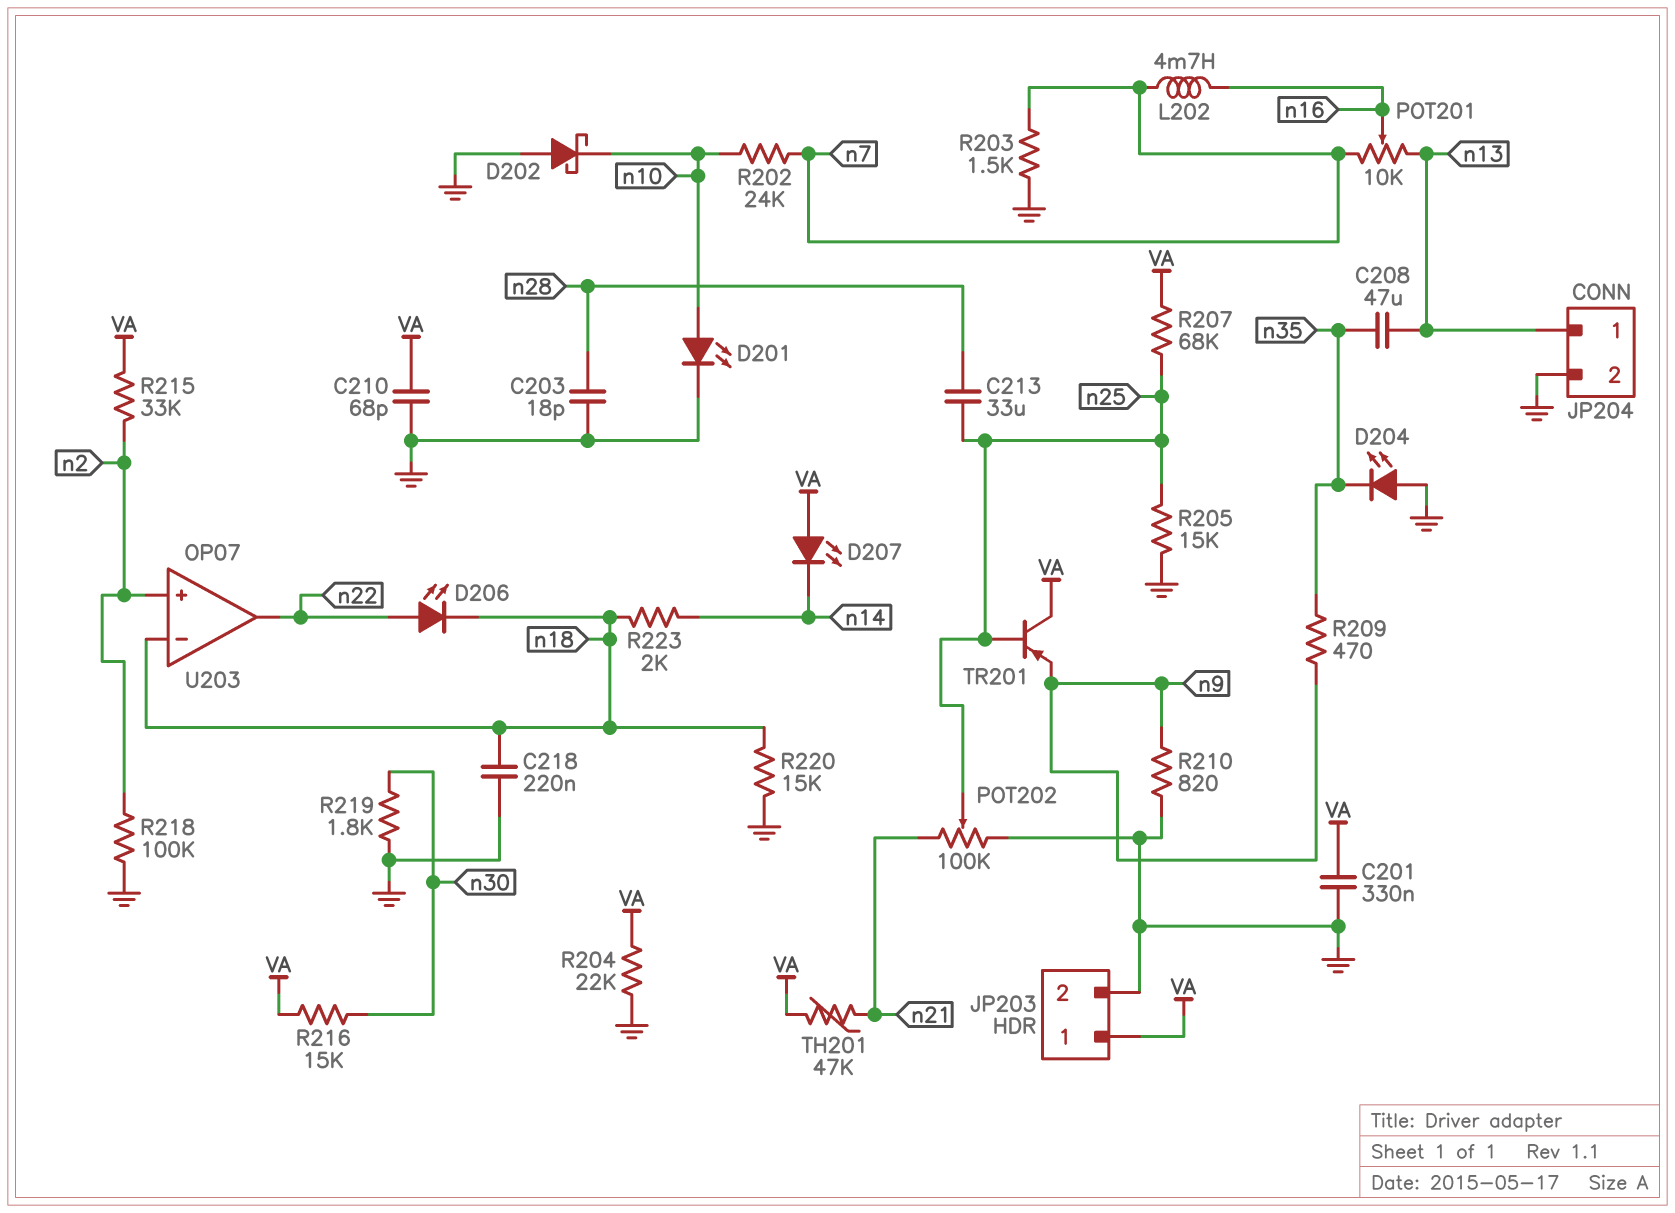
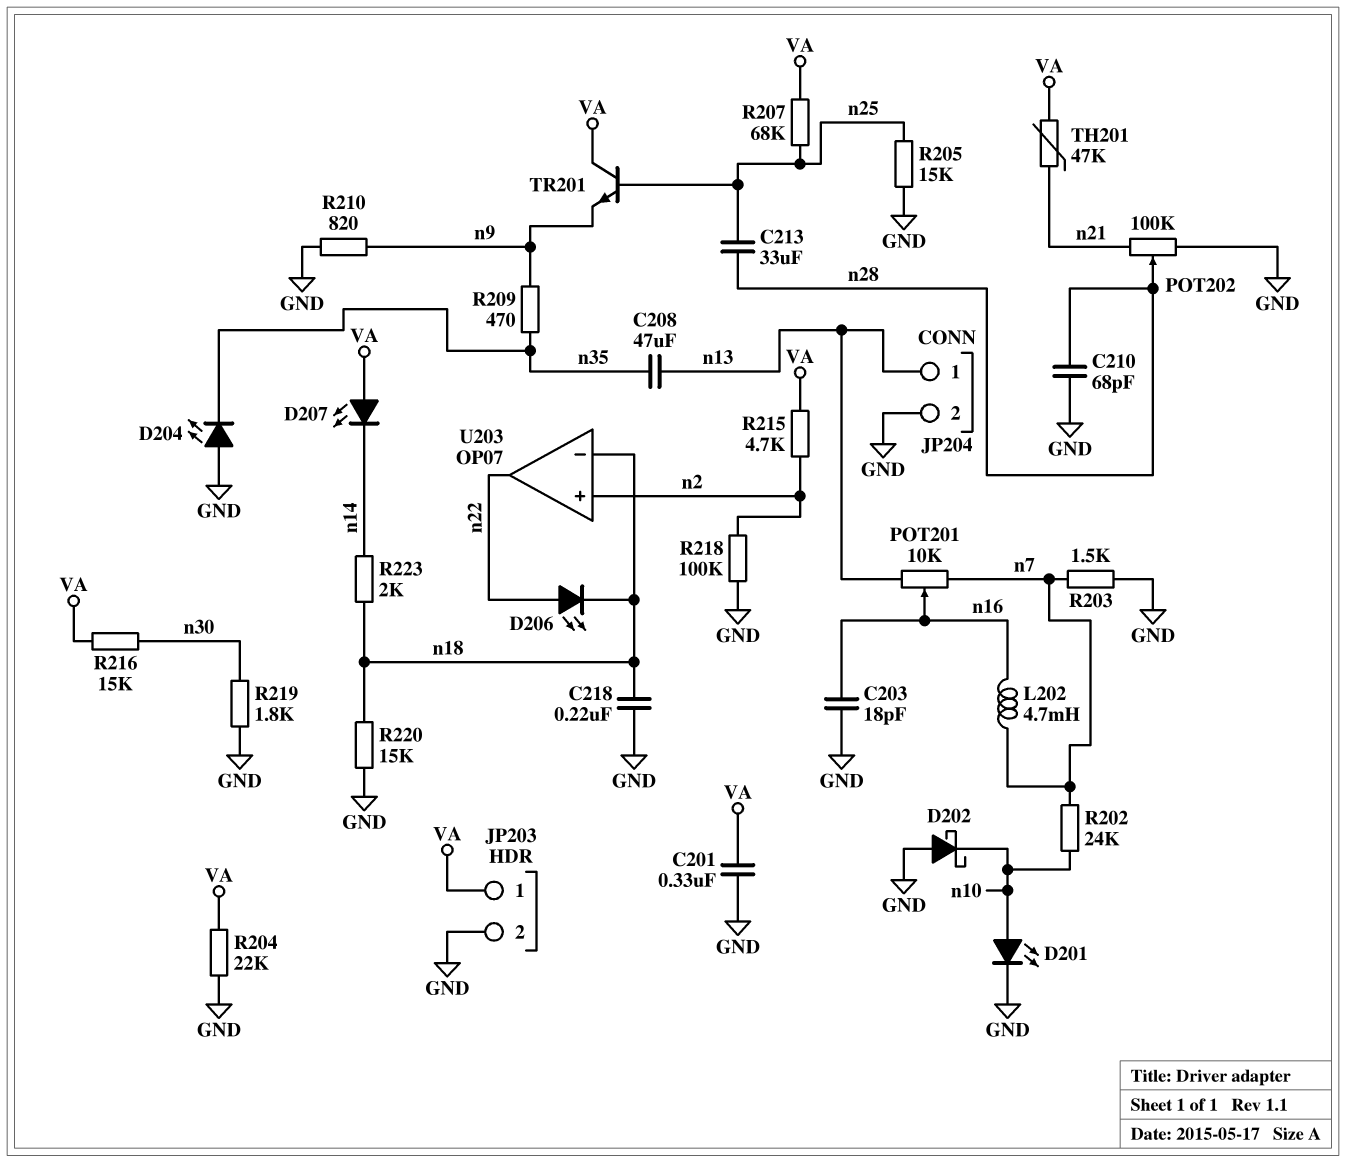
C203: 18pF (GND, n28) -> 18pF (GND, n16)
C210: 68pF (GND, VA) -> 68pF (GND, n28)
POT202: 100k (GND, n21, wiper n25) -> 100k (GND, n21, wiper n28)
R215: 33k (VA, n2) -> 4.7k (VA, n2)
TR201: PNP (B n25, C VA, E n9) -> NPN (B n25, C VA, E n9)

